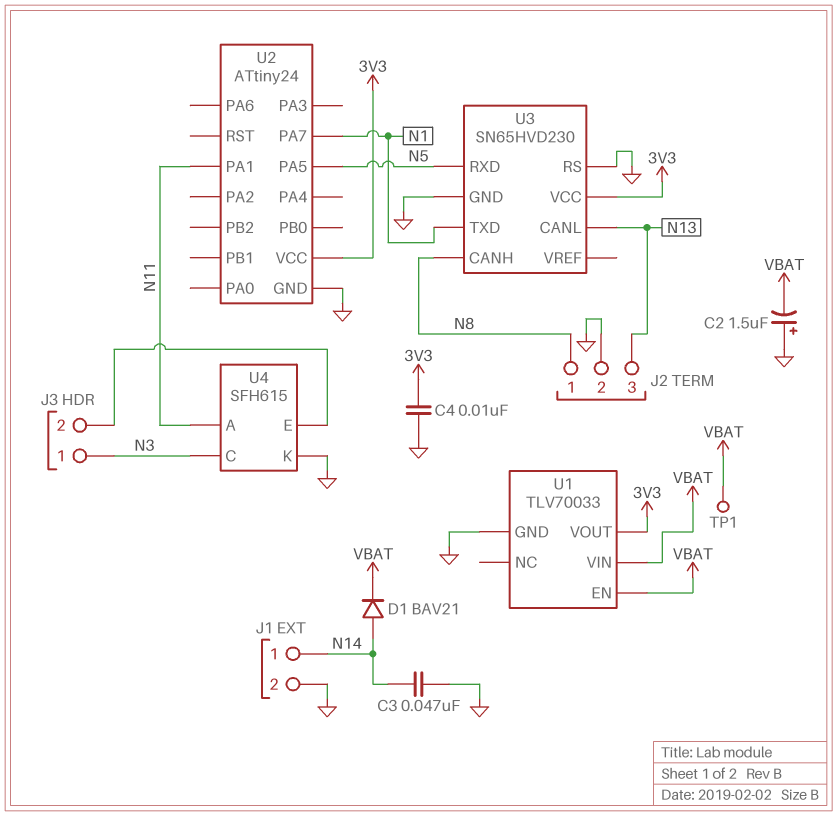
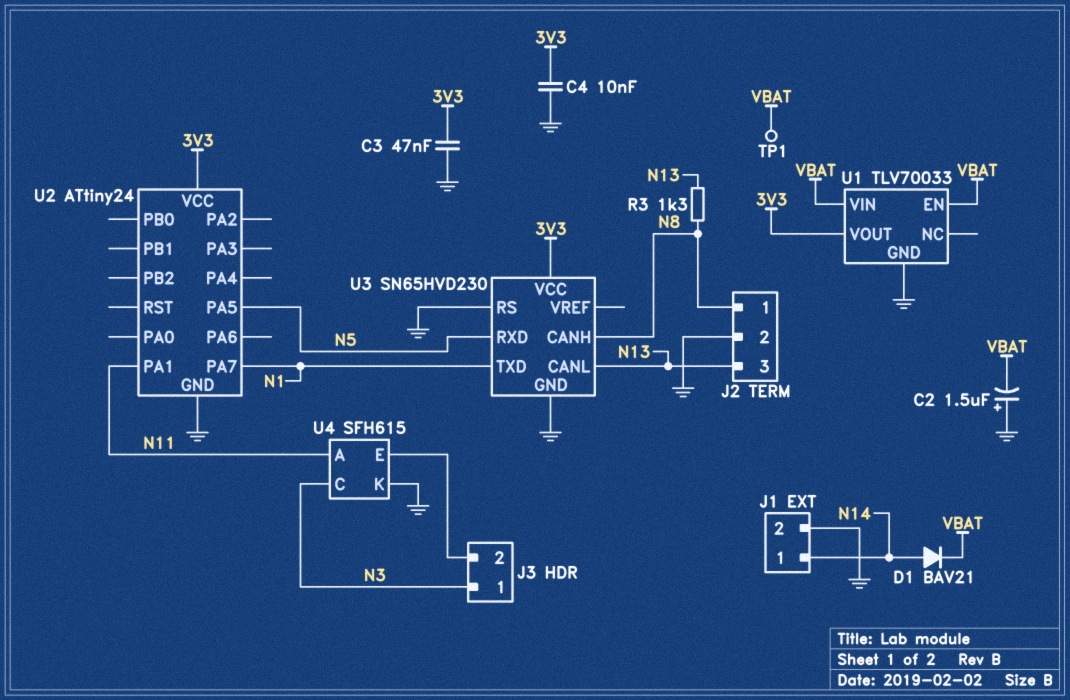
C3: 47nF (GND, N14) -> 47nF (3V3, GND)
R3: none -> 1.3k (N8, N13)

